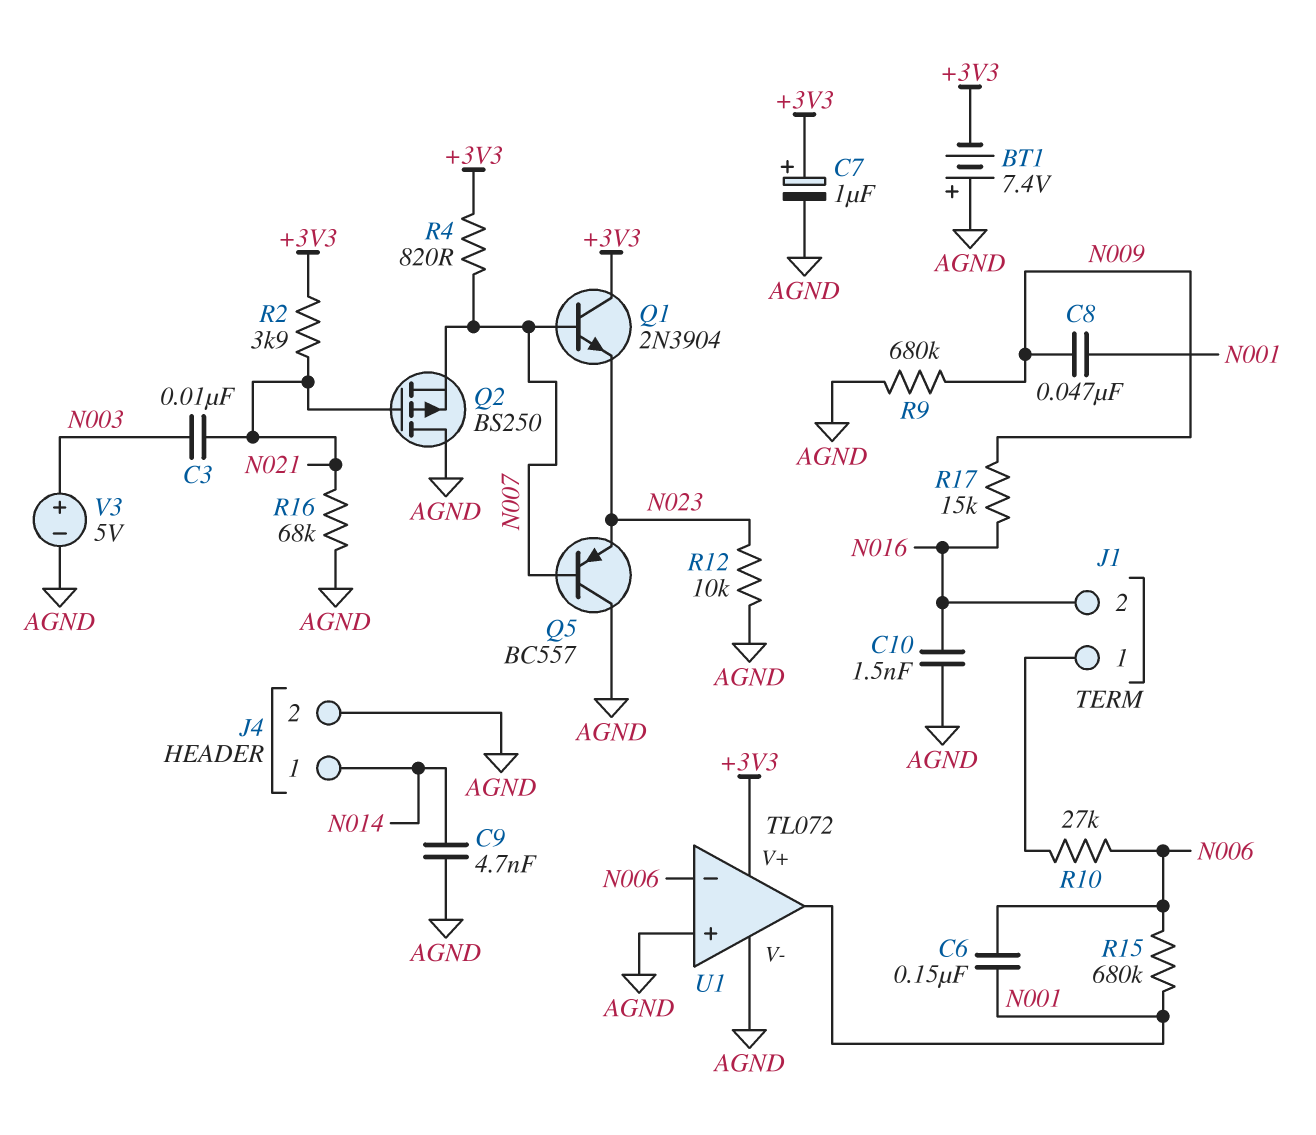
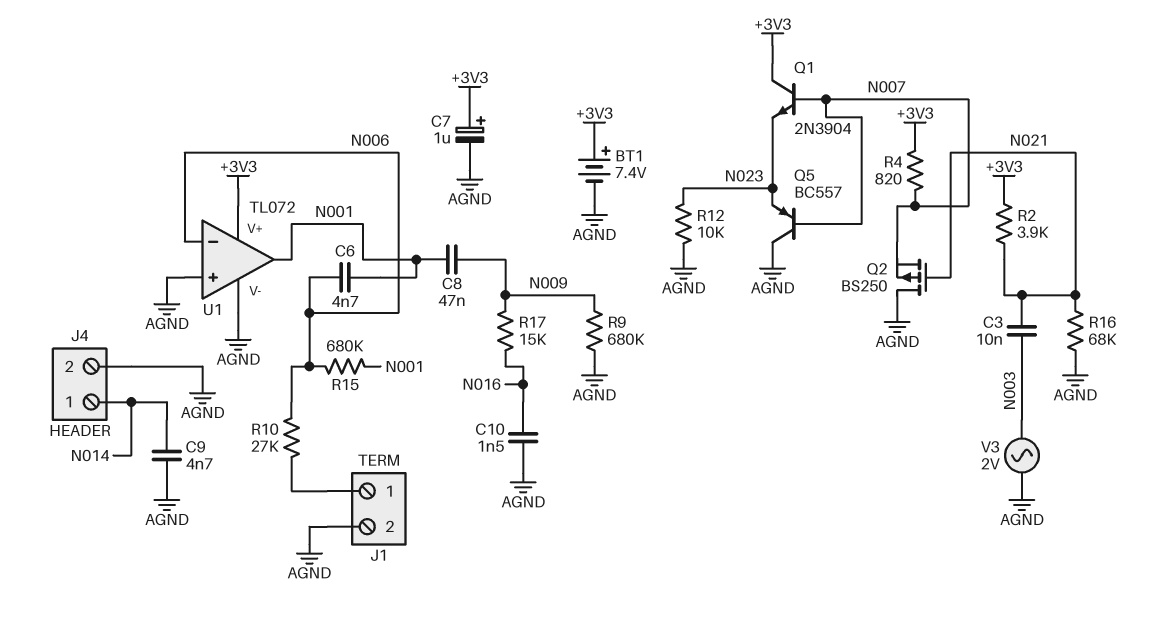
BT1: 7.4V (plus AGND, minus +3V3) -> 7.4V (plus +3V3, minus AGND)
C6: 150nF (N001, N006) -> 4.7nF (N001, N006)
J1 pin 2: N016 -> AGND
V3: 5V (plus N003, minus AGND) -> AC 2V (AGND, N003)

